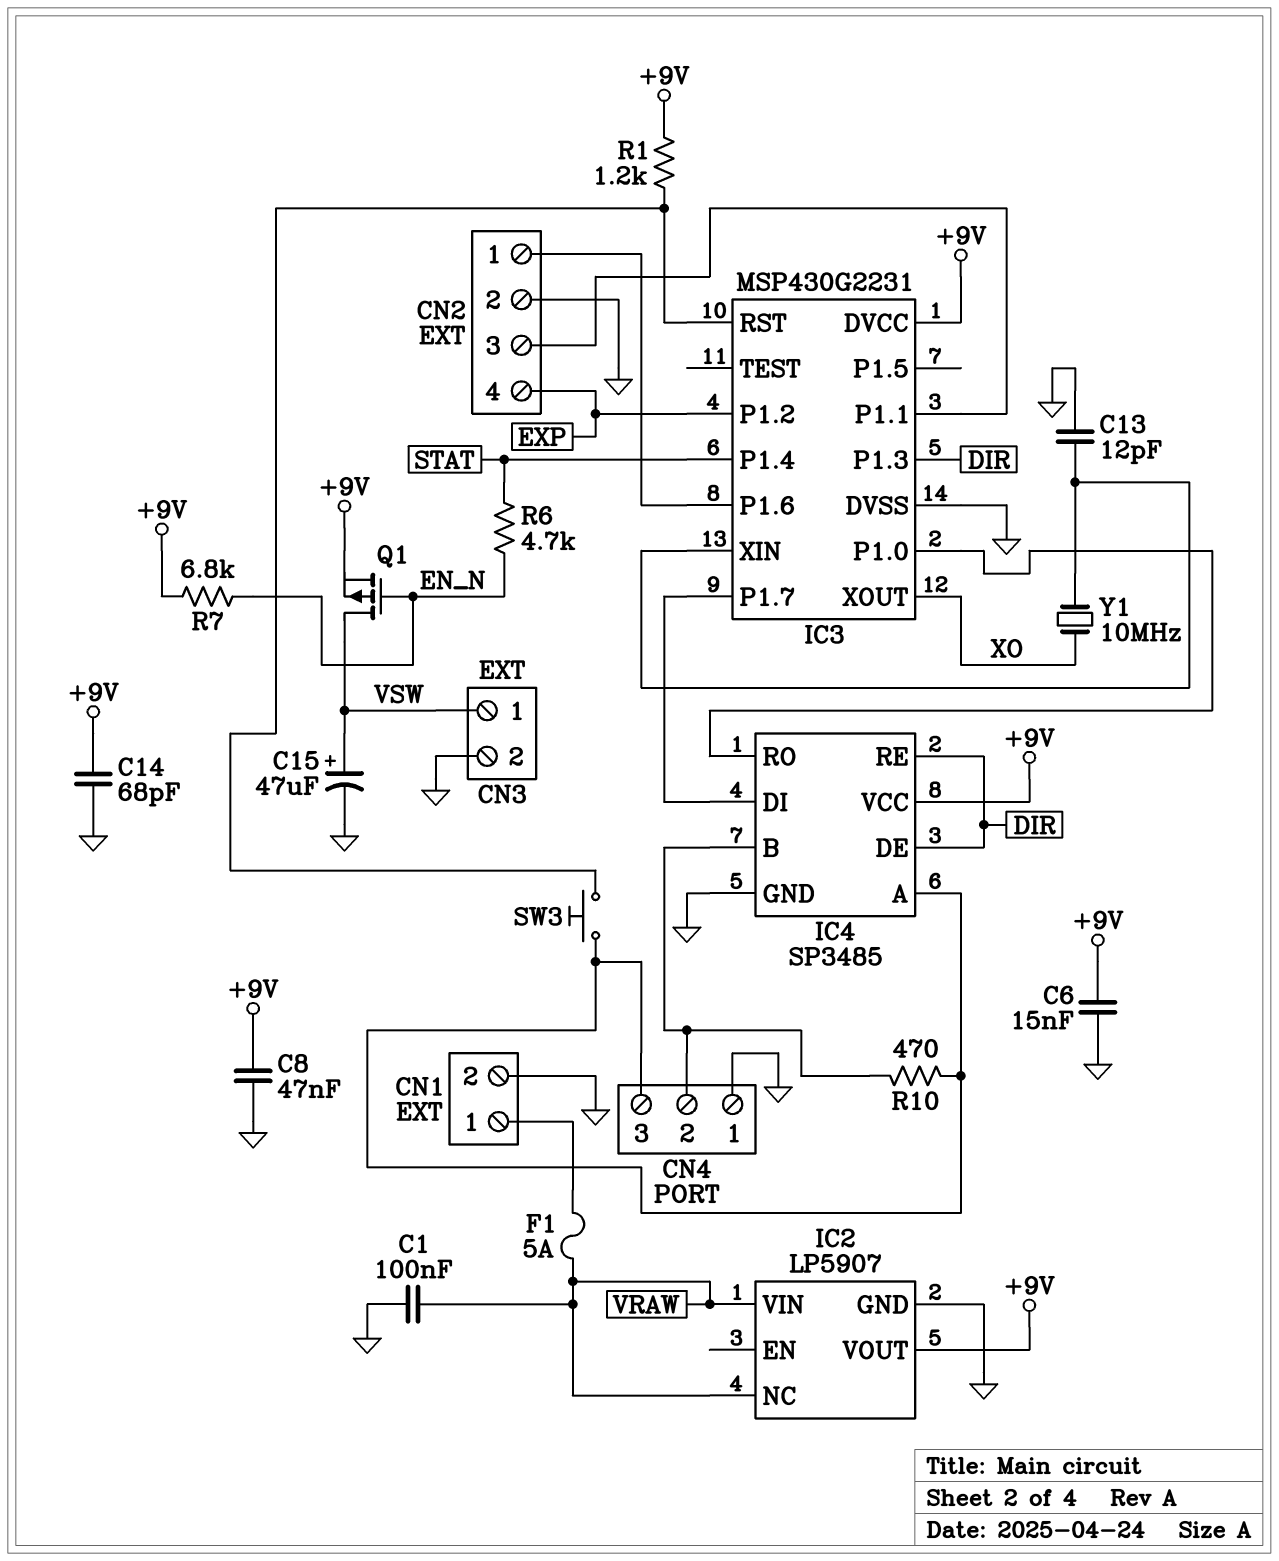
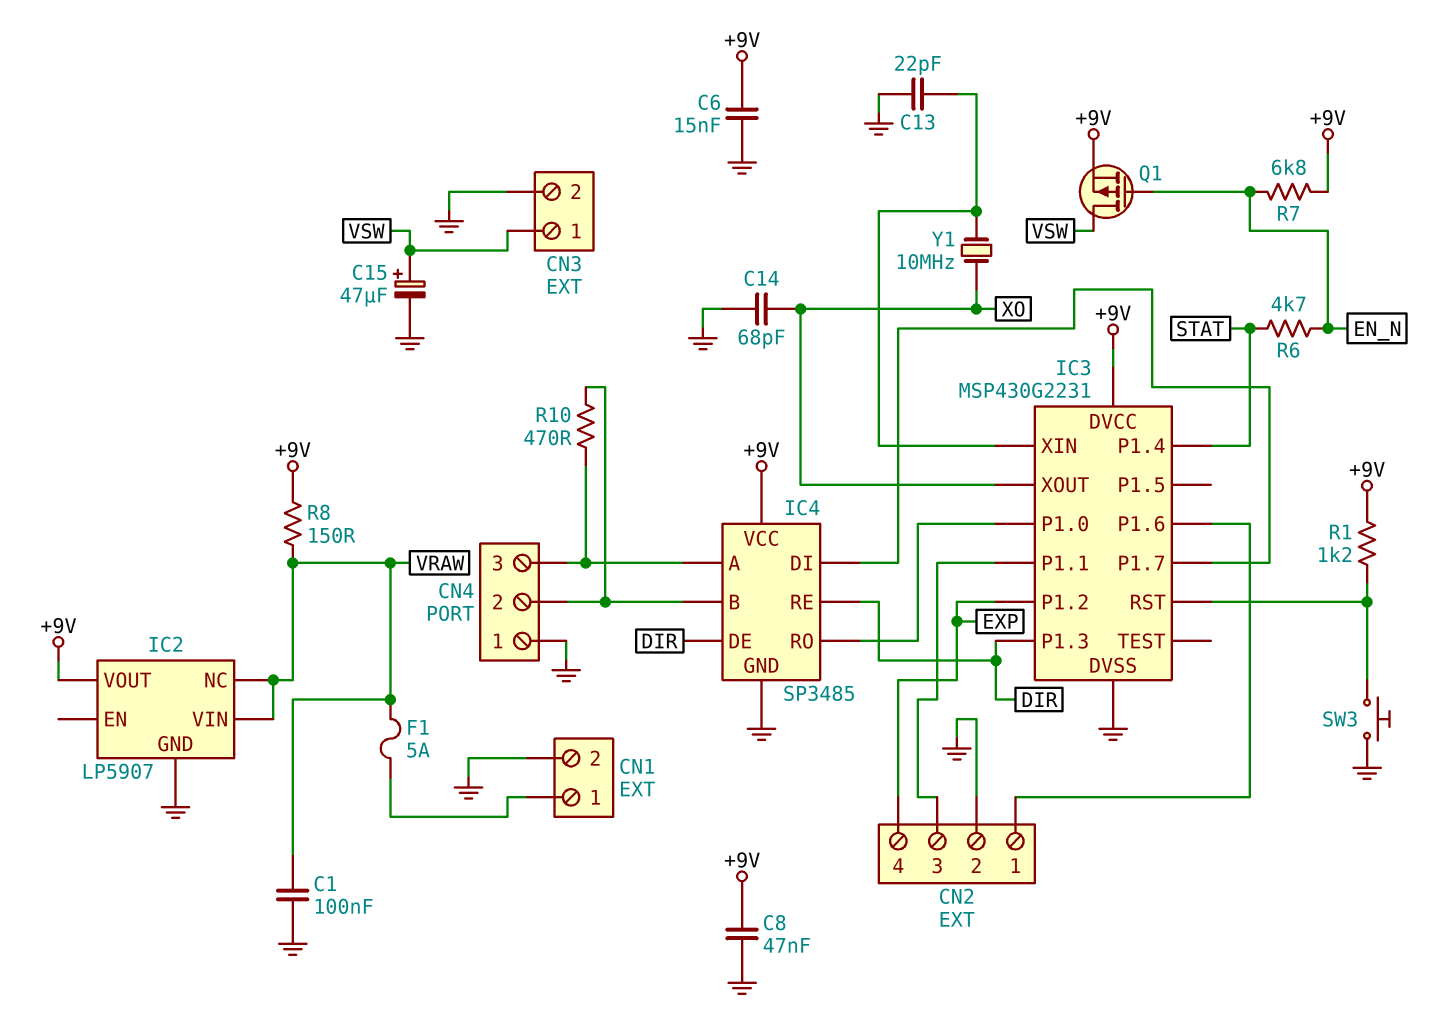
C13: 12pF (GND, IC3/XIN) -> 22pF (GND, IC3/XIN)
C14: 68pF (+9V, GND) -> 68pF (GND, XO)
R8: none -> 150 (+9V, VRAW)
SW3: button (CN4/3, IC3/RST) -> button (GND, IC3/RST)

